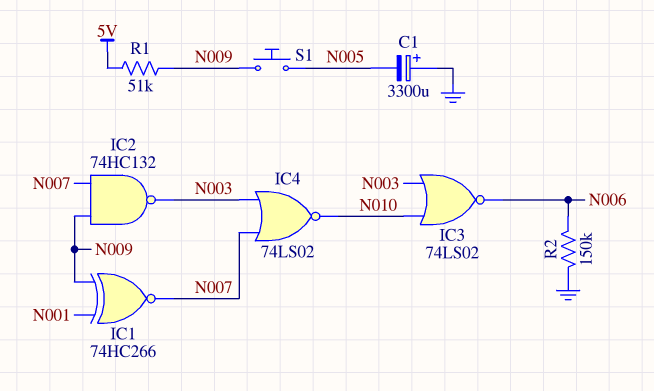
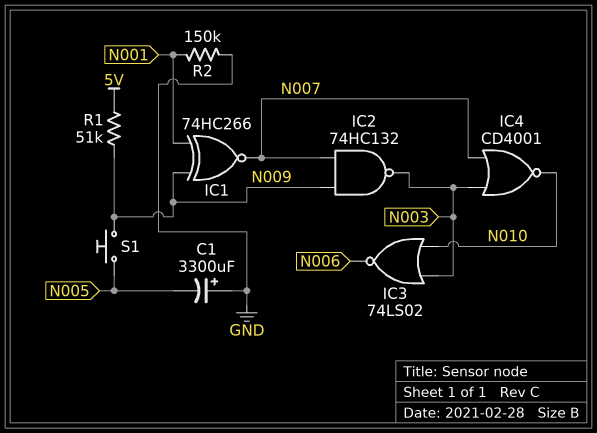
IC4: NOR 74LS02 (in N003, in N007, out N010) -> NOR CD4001 (in N003, in N007, out N010)
R2: 150k (GND, N006) -> 150k (GND, N001)

